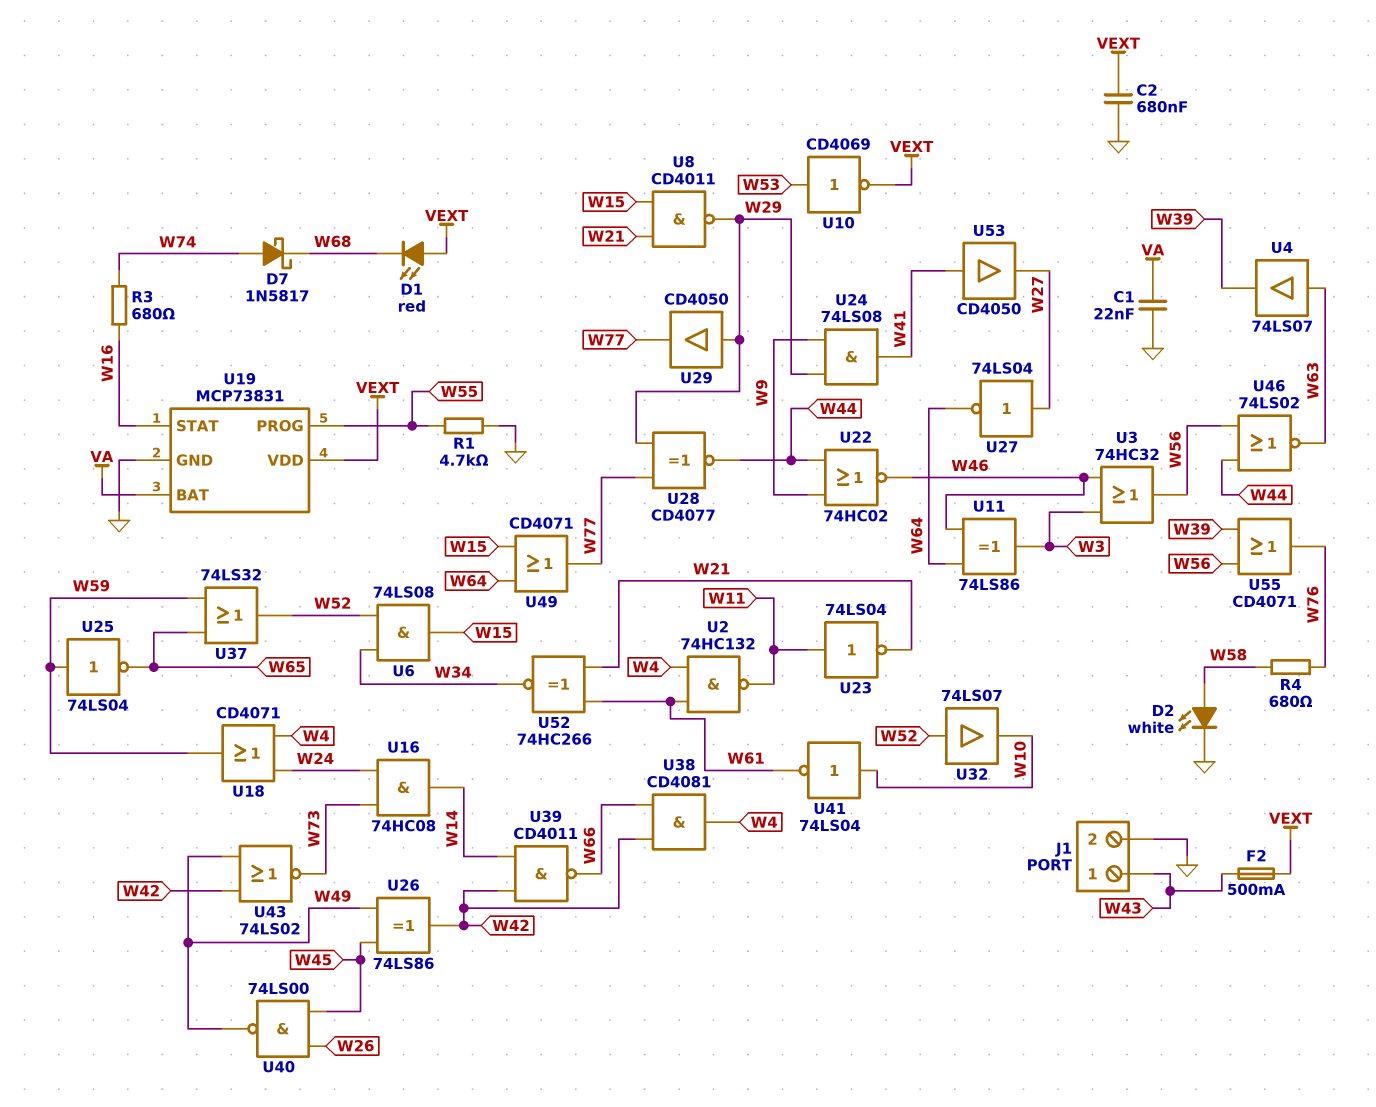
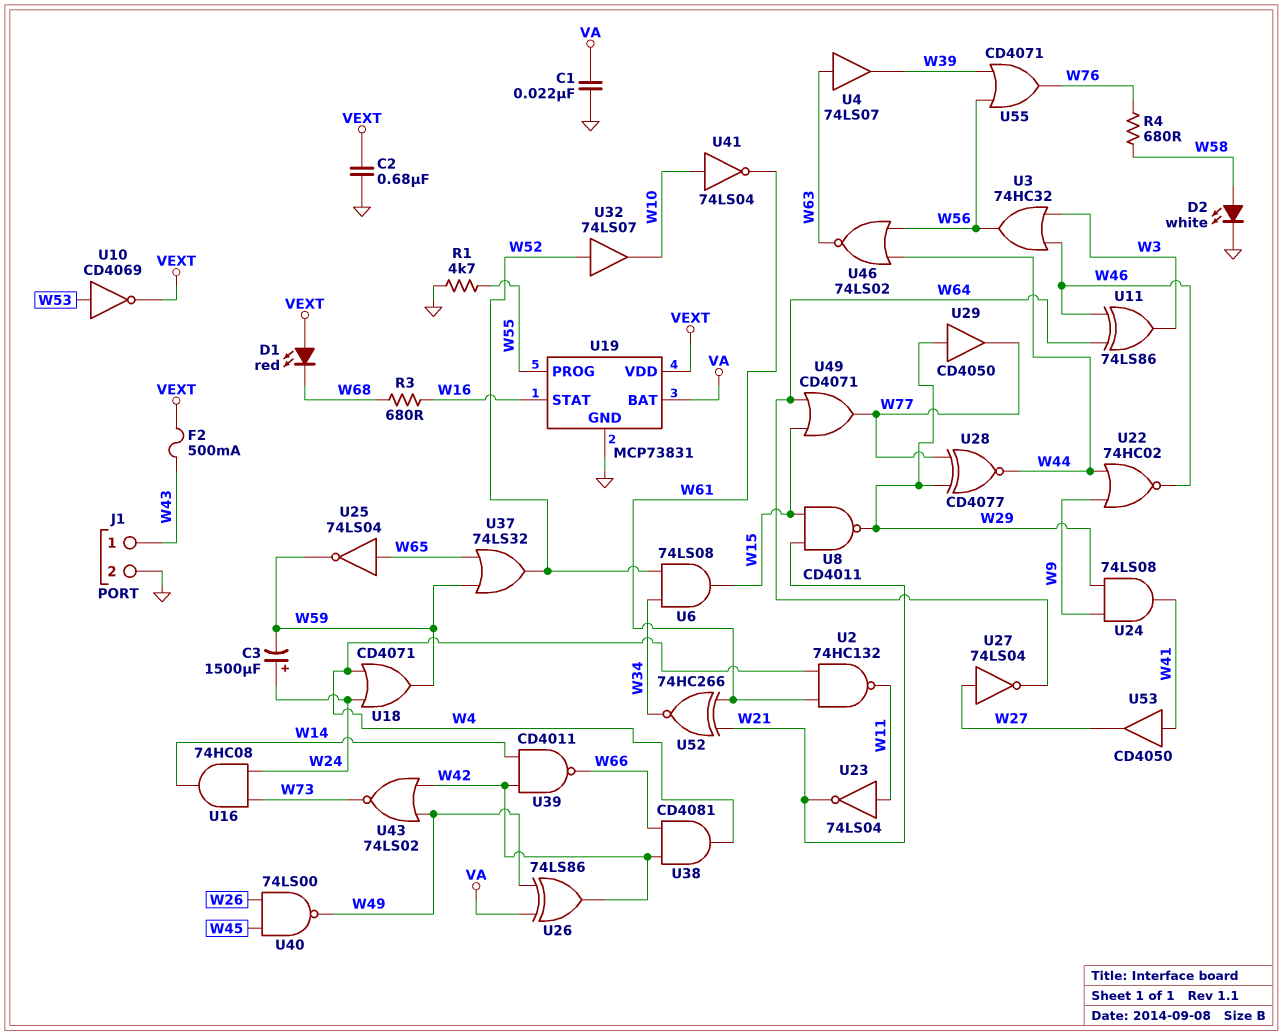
C3: none -> 1500uF (plus W24, minus W59)
D7: schottky 1N5817 (A W74, K W68) -> none
R3: 680 (W16, W74) -> 680 (W16, W68)
U25: NOT 74LS04 (in W59, out W65) -> NOT 74LS04 (in W65, out W59)
U26: XOR 74LS86 (in W45, in W49, out W42) -> XOR 74LS86 (in VA, in W49, out W42)

